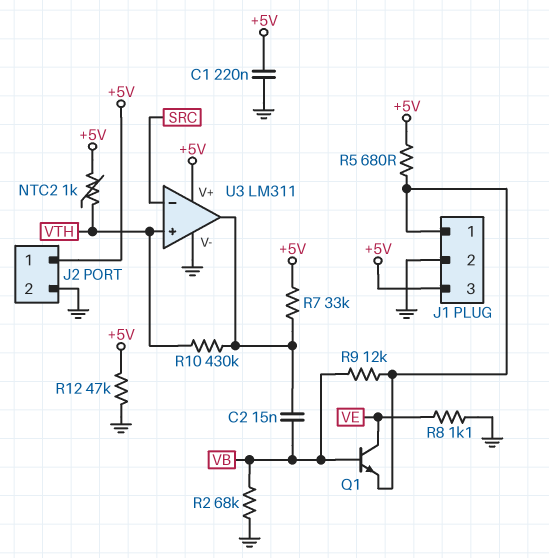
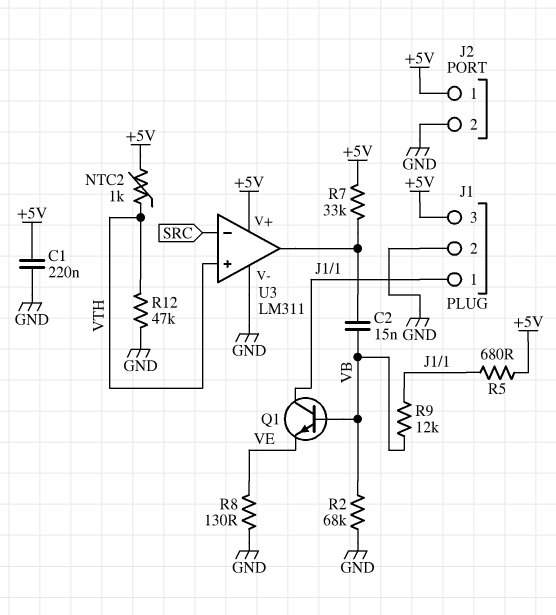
Q1: NPN (B VB, C VE, E J1/1) -> NPN (B VB, C J1/1, E VE)
R8: 1.1k (GND, VE) -> 130 (GND, VE)
R10: 430k (U3/out, VTH) -> none
R12: 47k (+5V, GND) -> 47k (GND, VTH)

